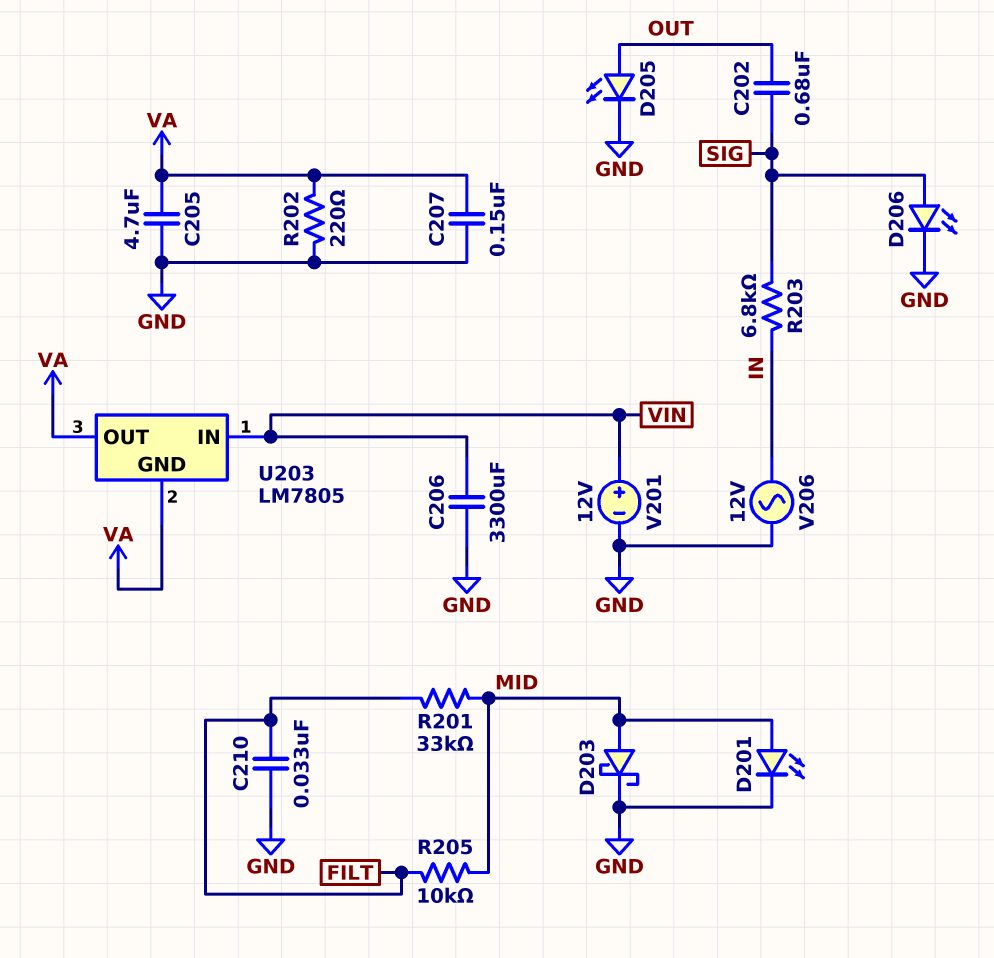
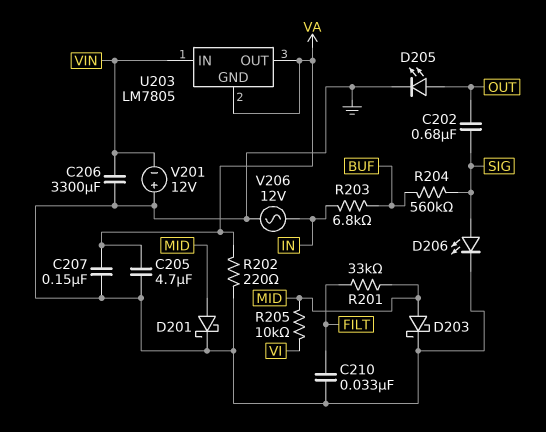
D201: LED (A MID, K GND) -> schottky (A MID, K GND)
R203: 6.8k (IN, SIG) -> 6.8k (BUF, IN)
R204: none -> 560k (BUF, SIG)
R205: 10k (FILT, MID) -> 10k (MID, VI)
V201: 12V (plus VIN, minus GND) -> 12V (plus GND, minus VIN)

